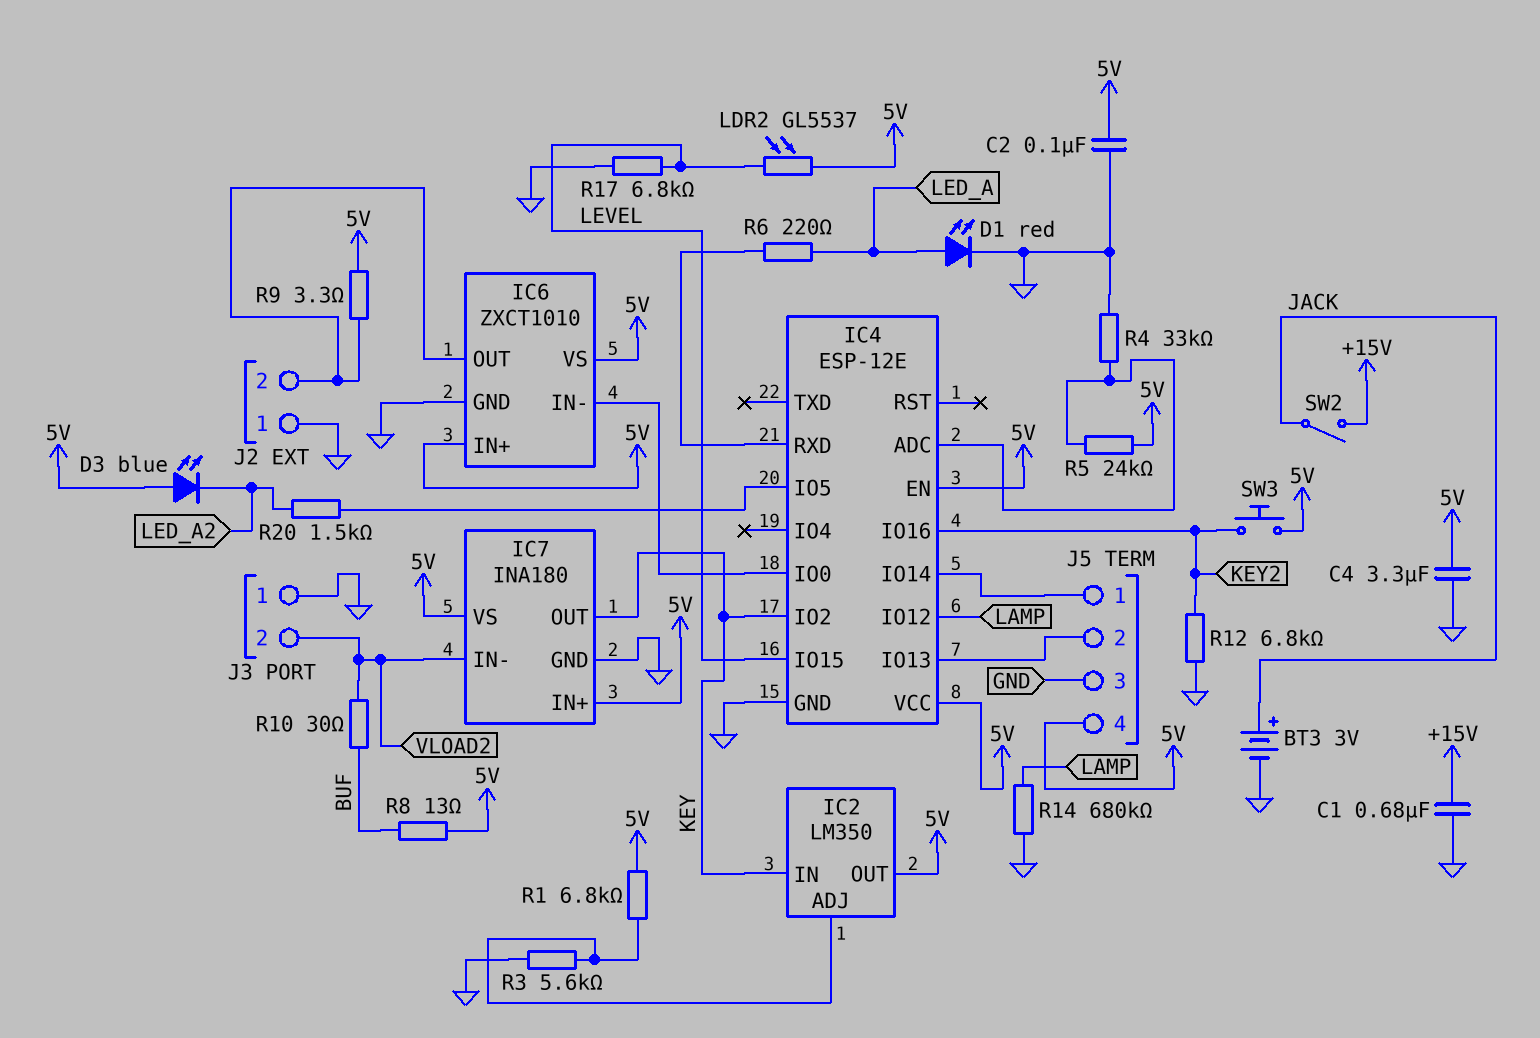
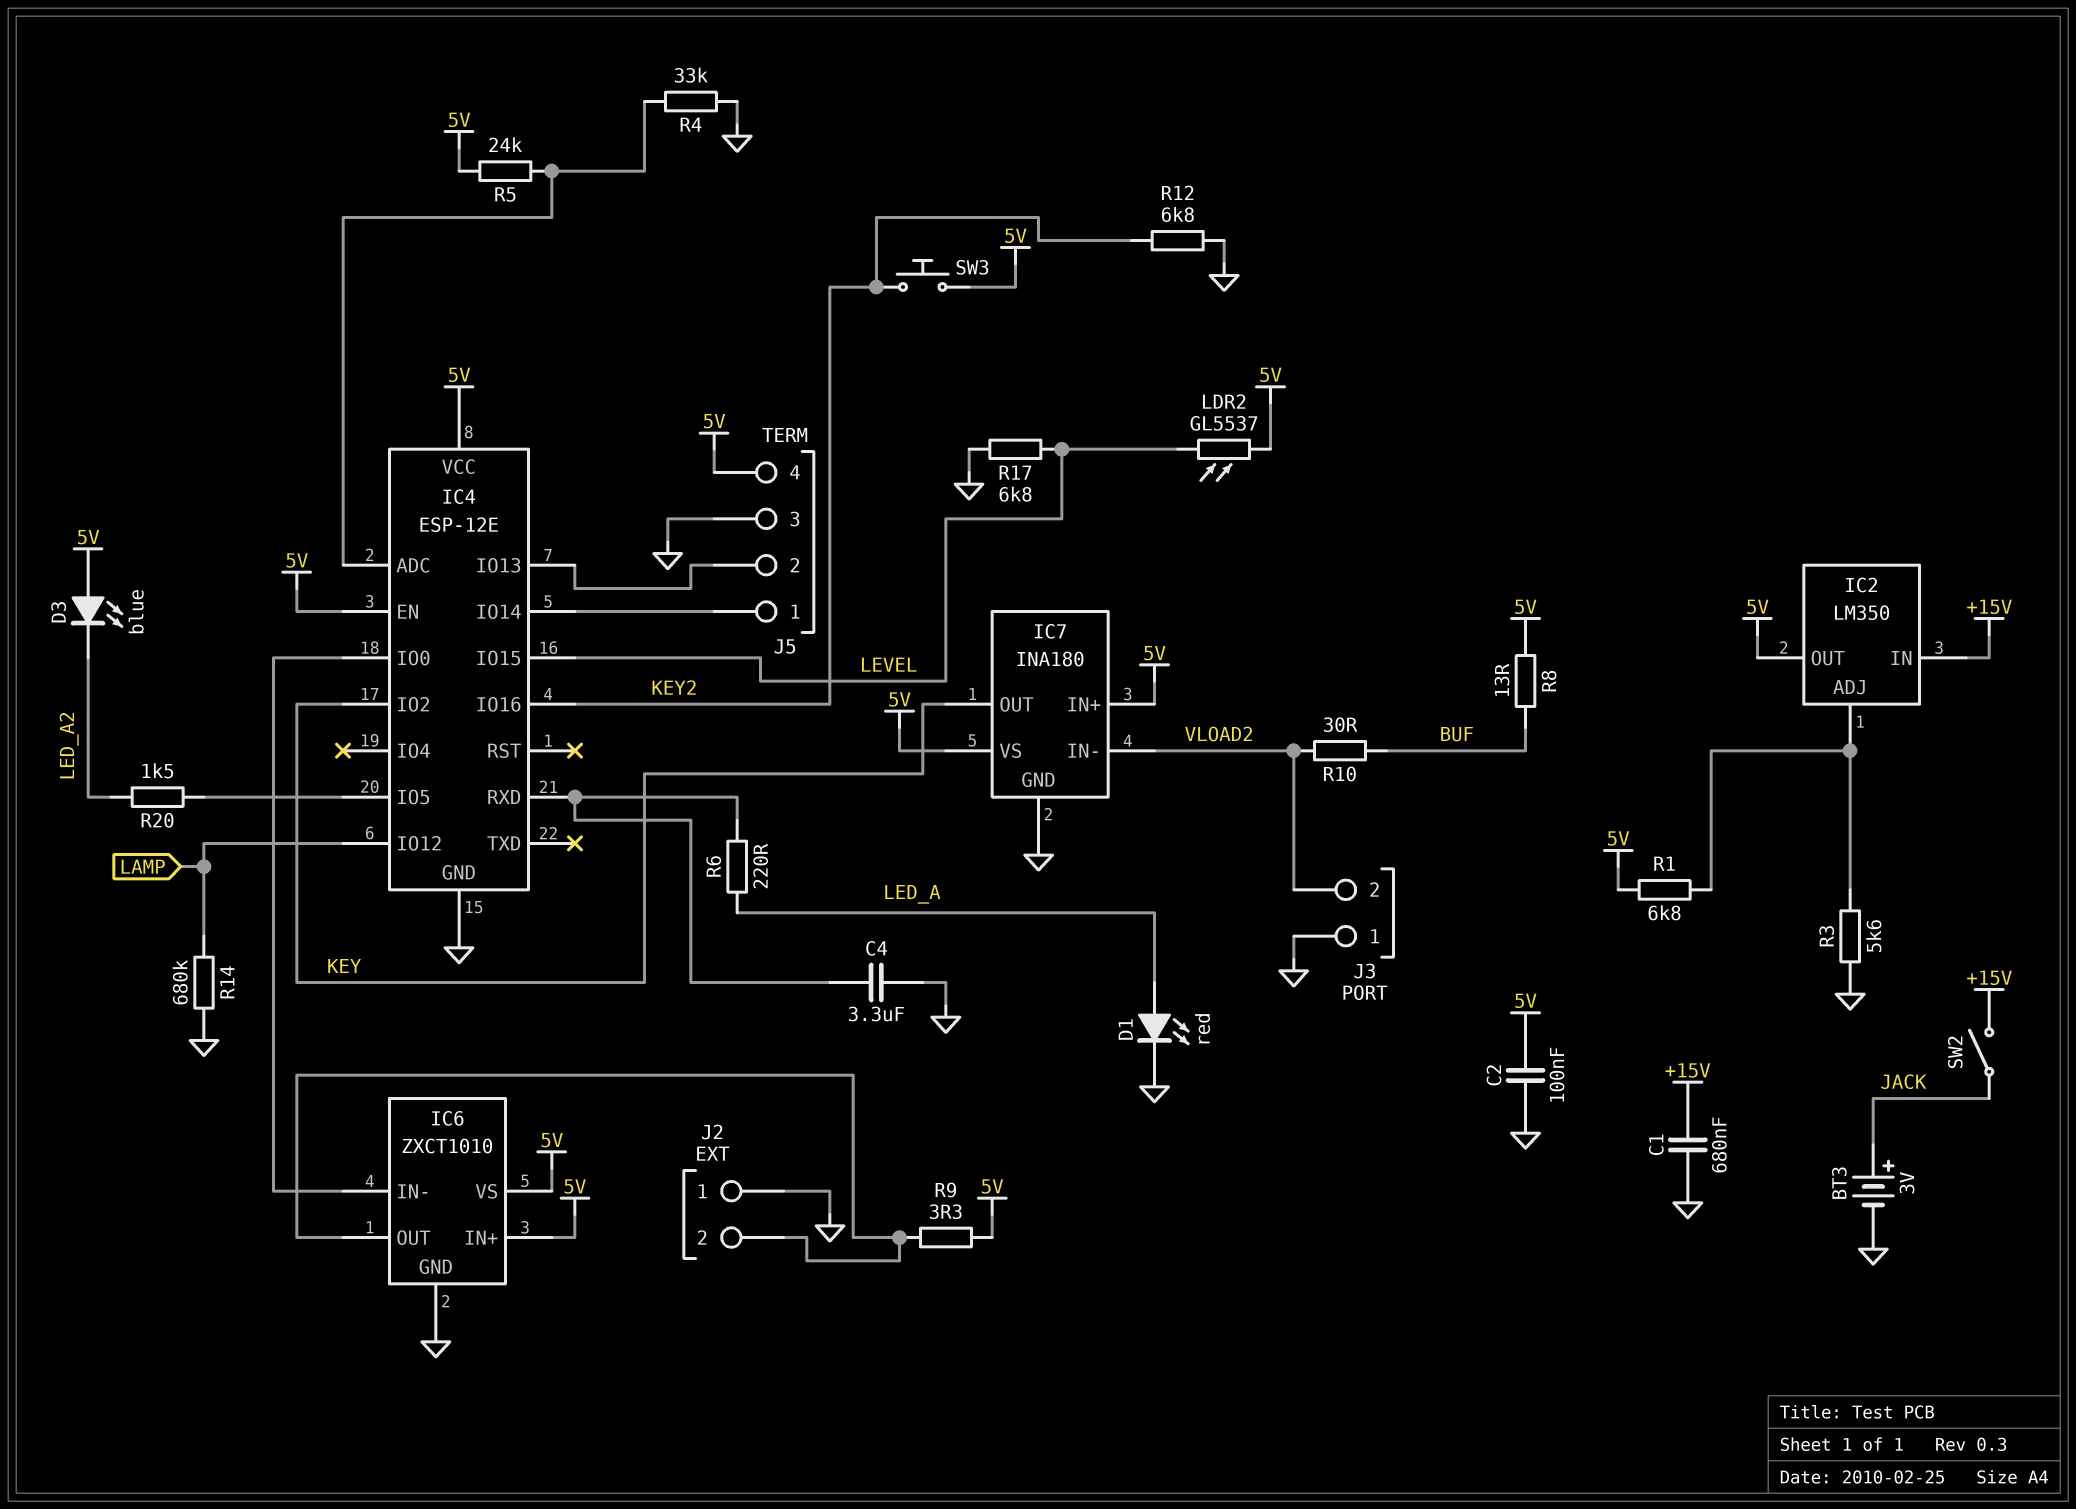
C4: 3.3uF (5V, GND) -> 3.3uF (GND, IC4/RXD)
IC2 pin IN: KEY -> +15V

